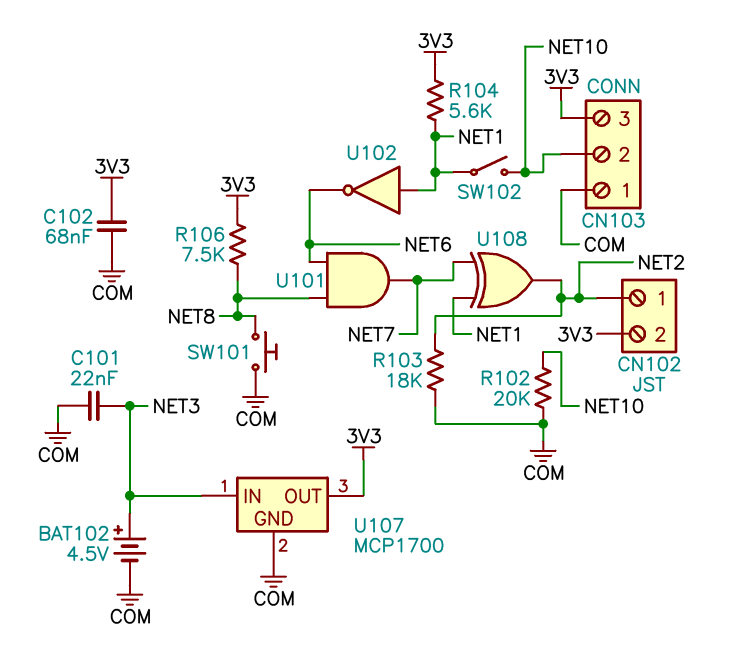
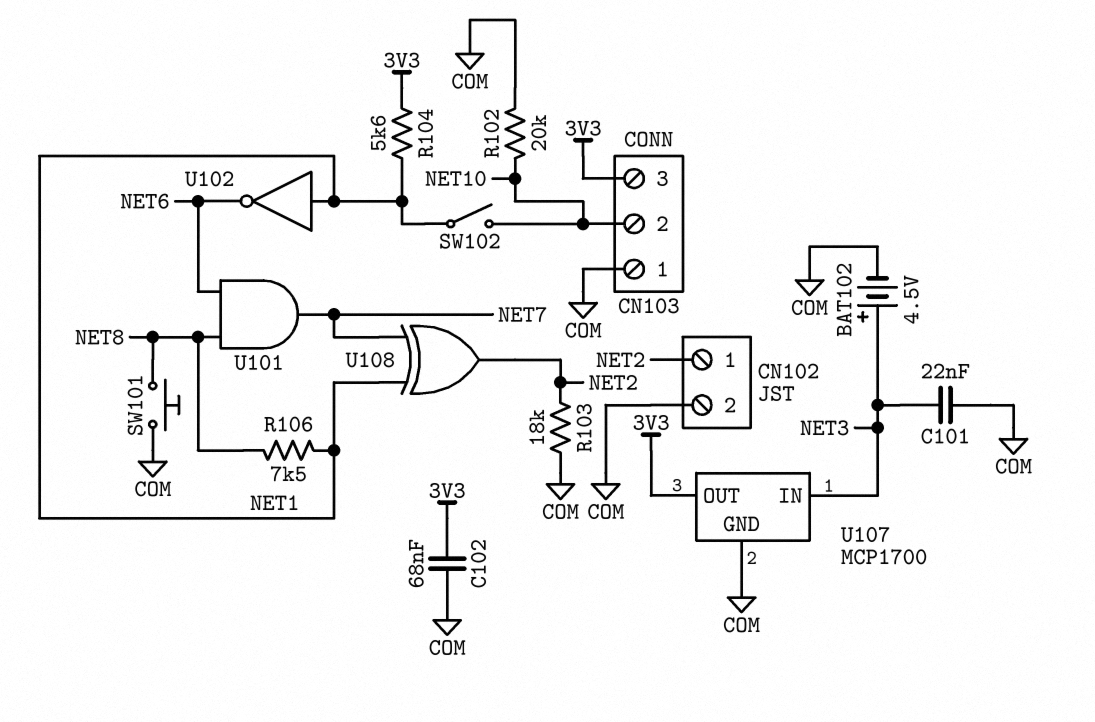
CN102 pin 2: 3V3 -> COM
R106: 7.5k (3V3, NET8) -> 7.5k (NET1, NET8)

